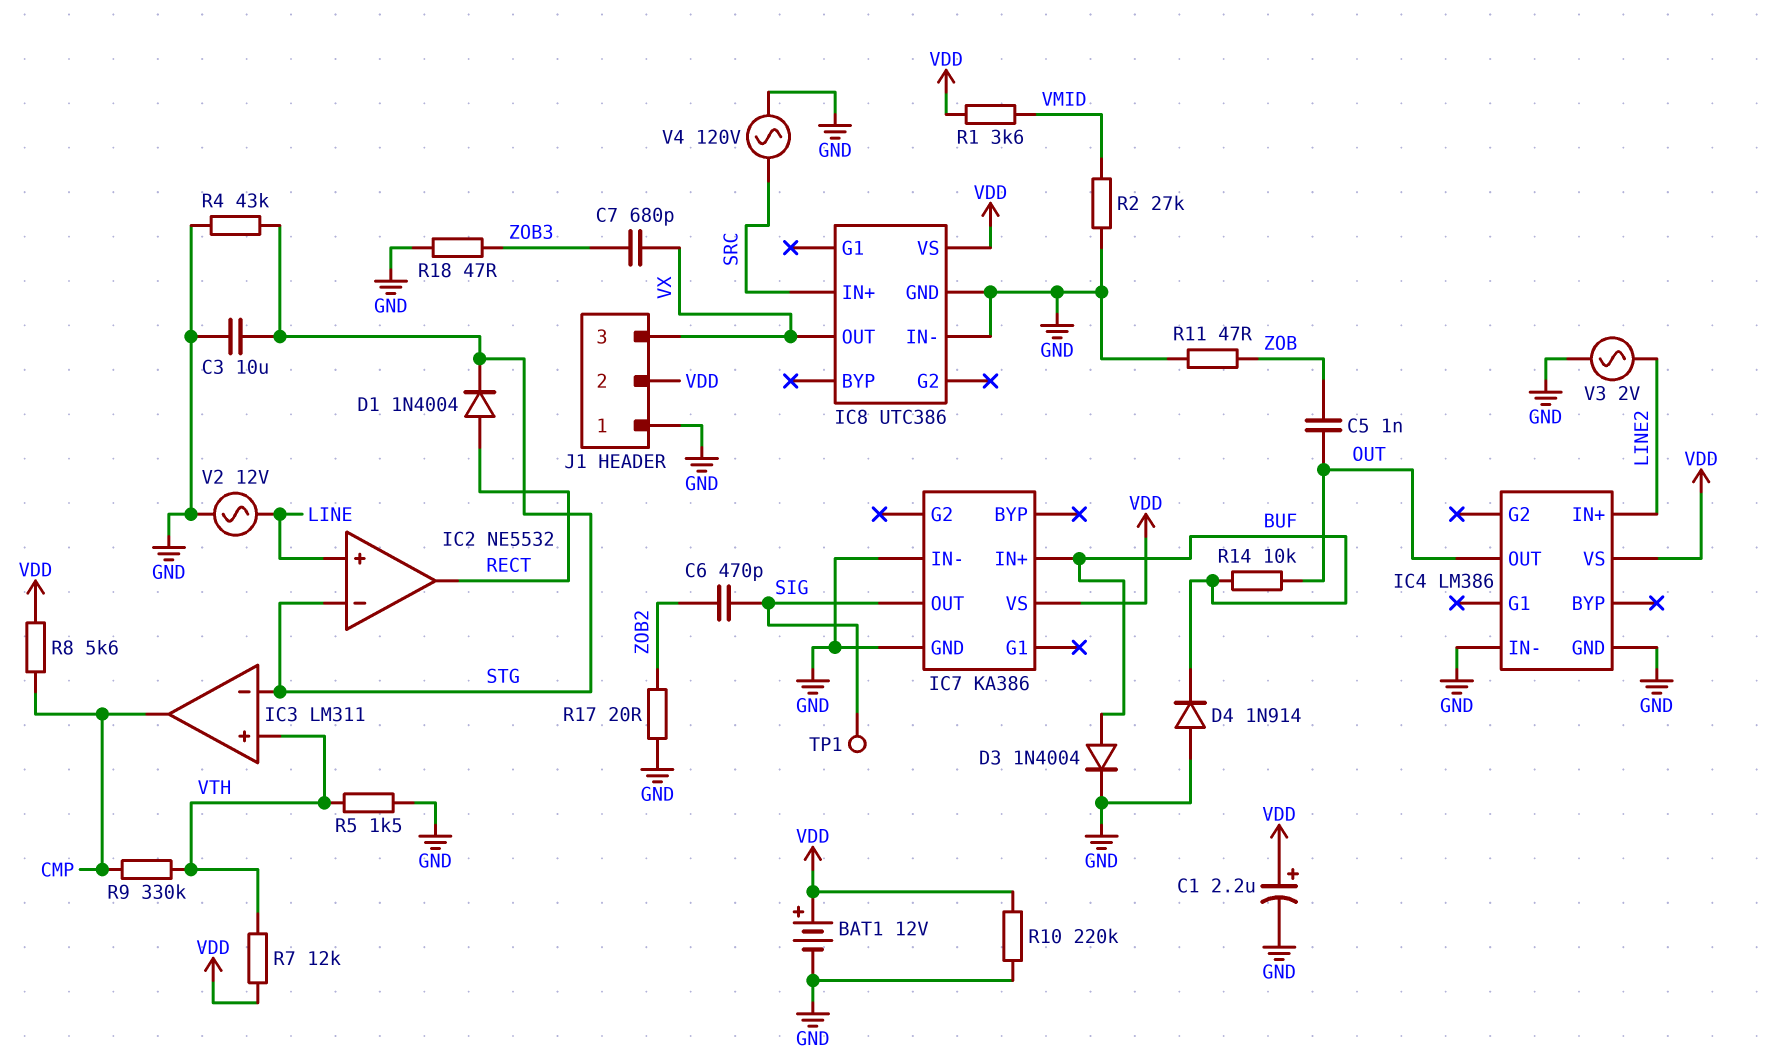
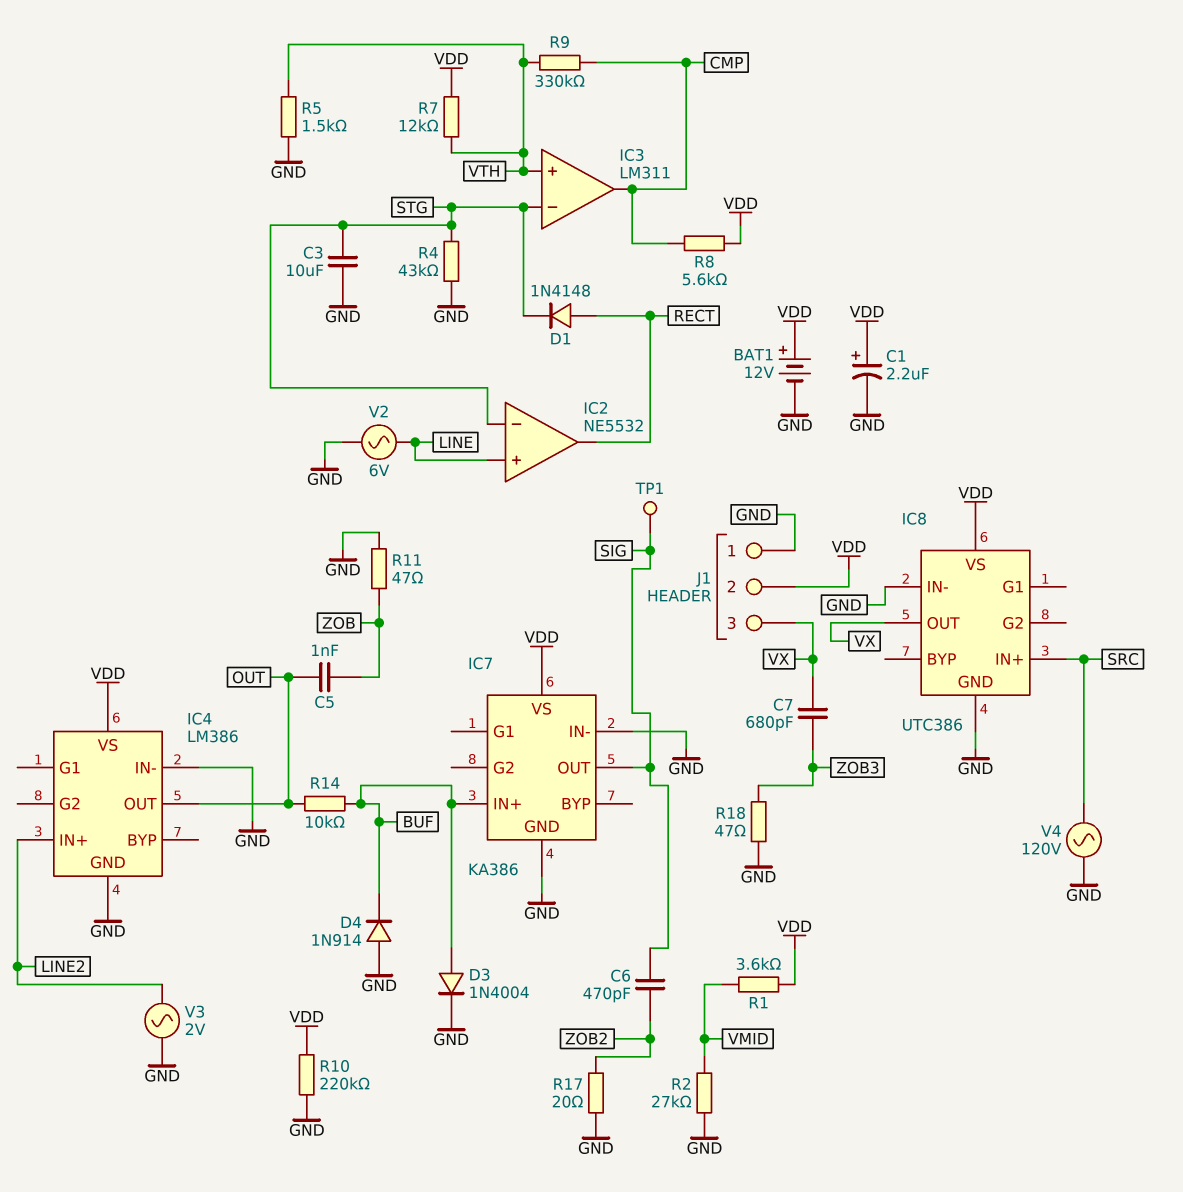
D1: diode 1N4004 (A RECT, K STG) -> diode 1N4148 (A RECT, K STG)
V2: AC 12V (GND, LINE) -> AC 6V (GND, LINE)

